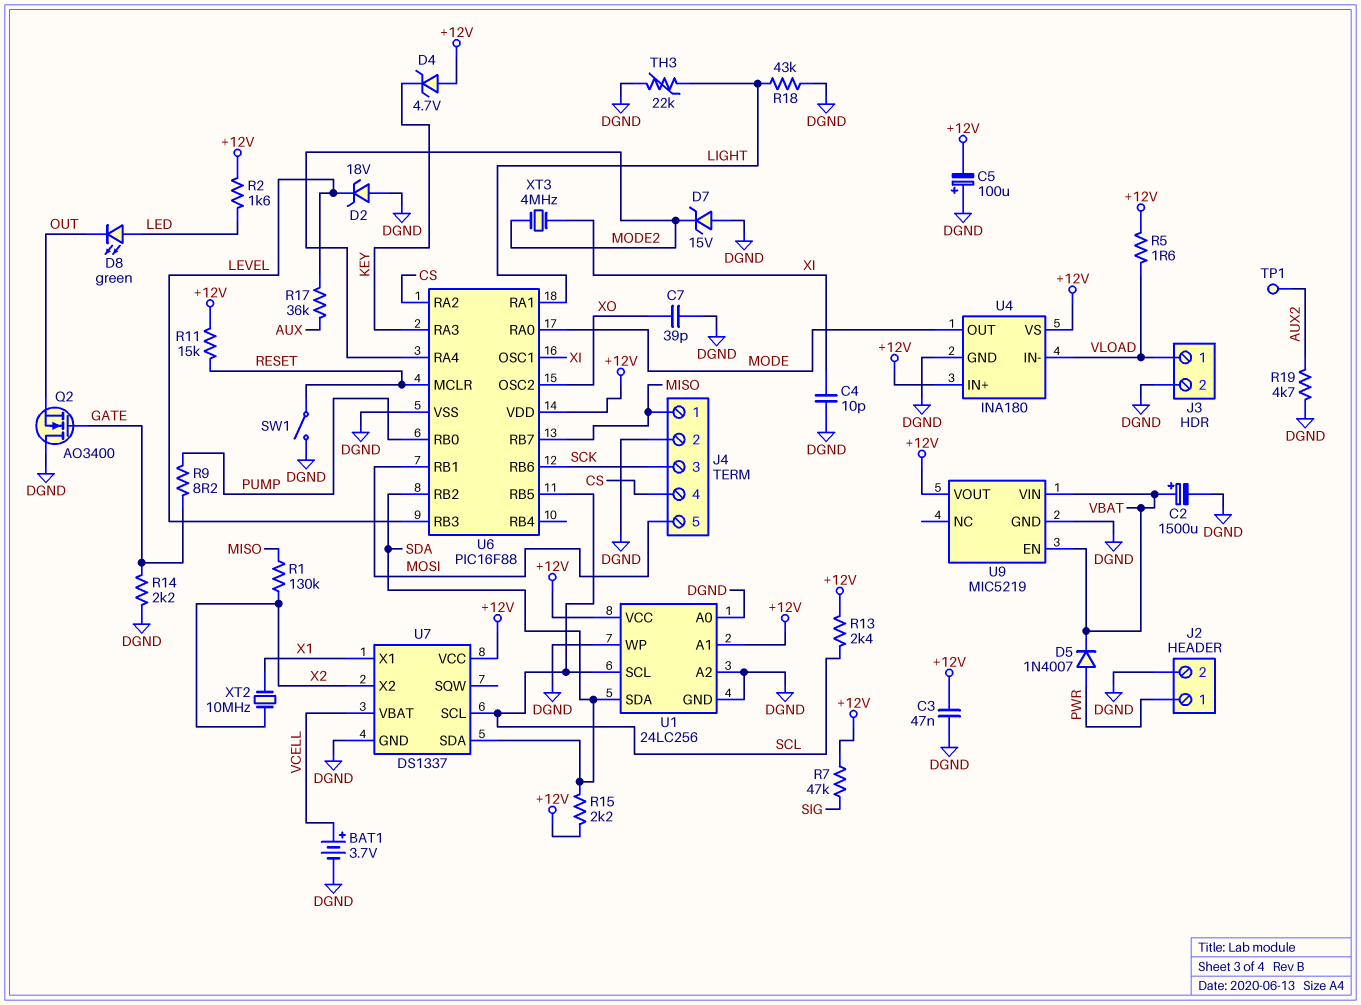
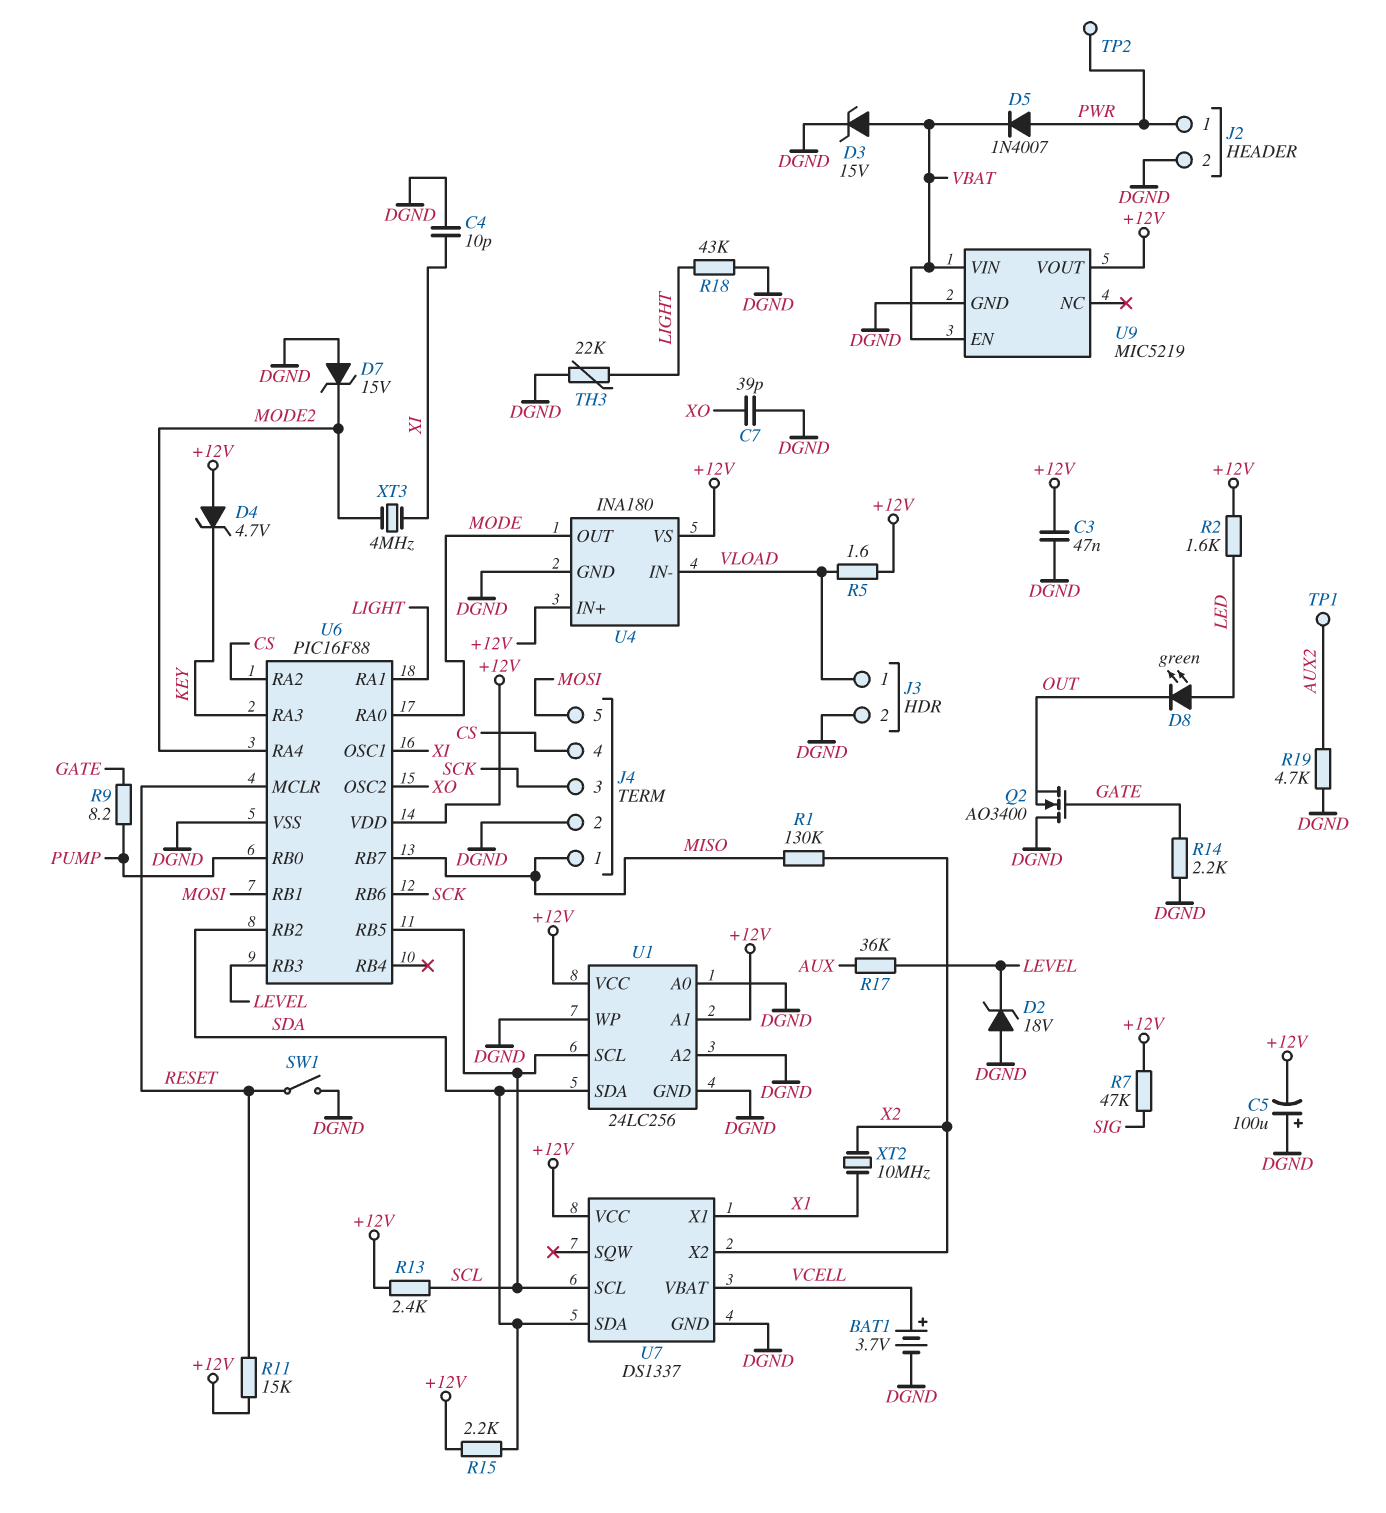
C2: 1500uF (plus VBAT, minus DGND) -> none
D3: none -> zener 15V (A VBAT, K DGND)
TP2: none -> test point (PWR)

